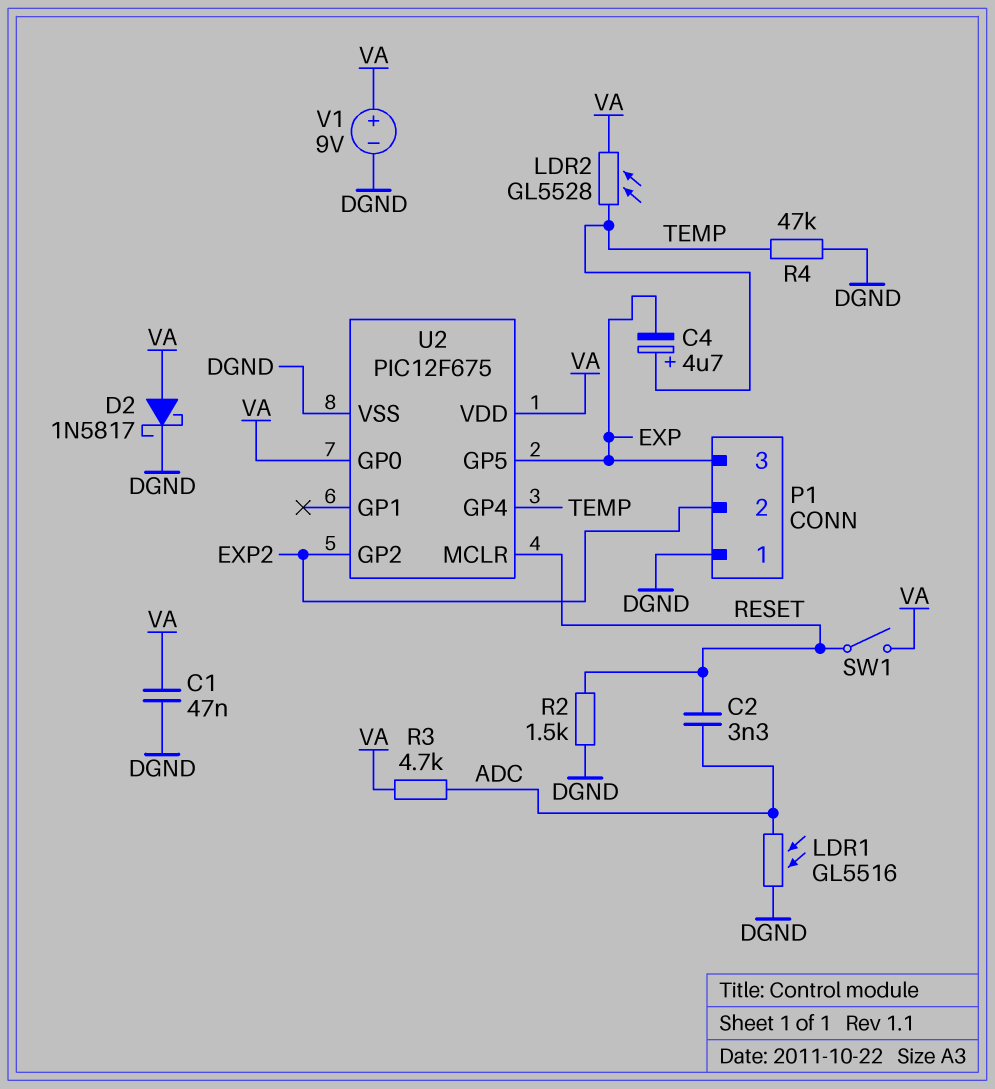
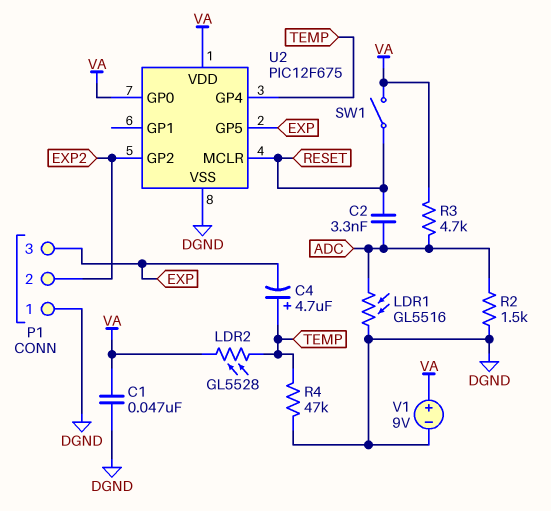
D2: schottky 1N5817 (A VA, K DGND) -> none
R2: 1.5k (DGND, RESET) -> 1.5k (ADC, DGND)

